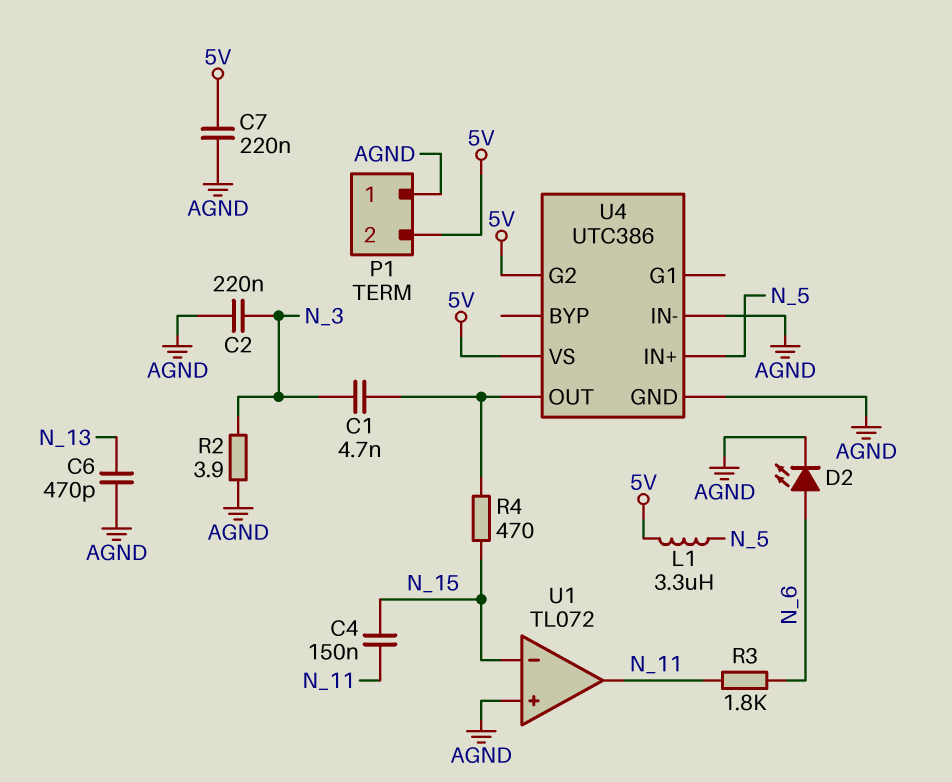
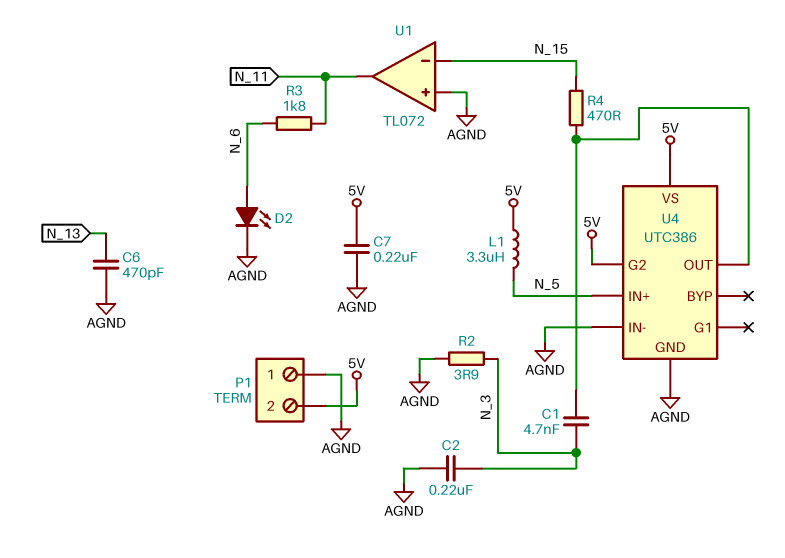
C4: 150nF (N_11, N_15) -> none

